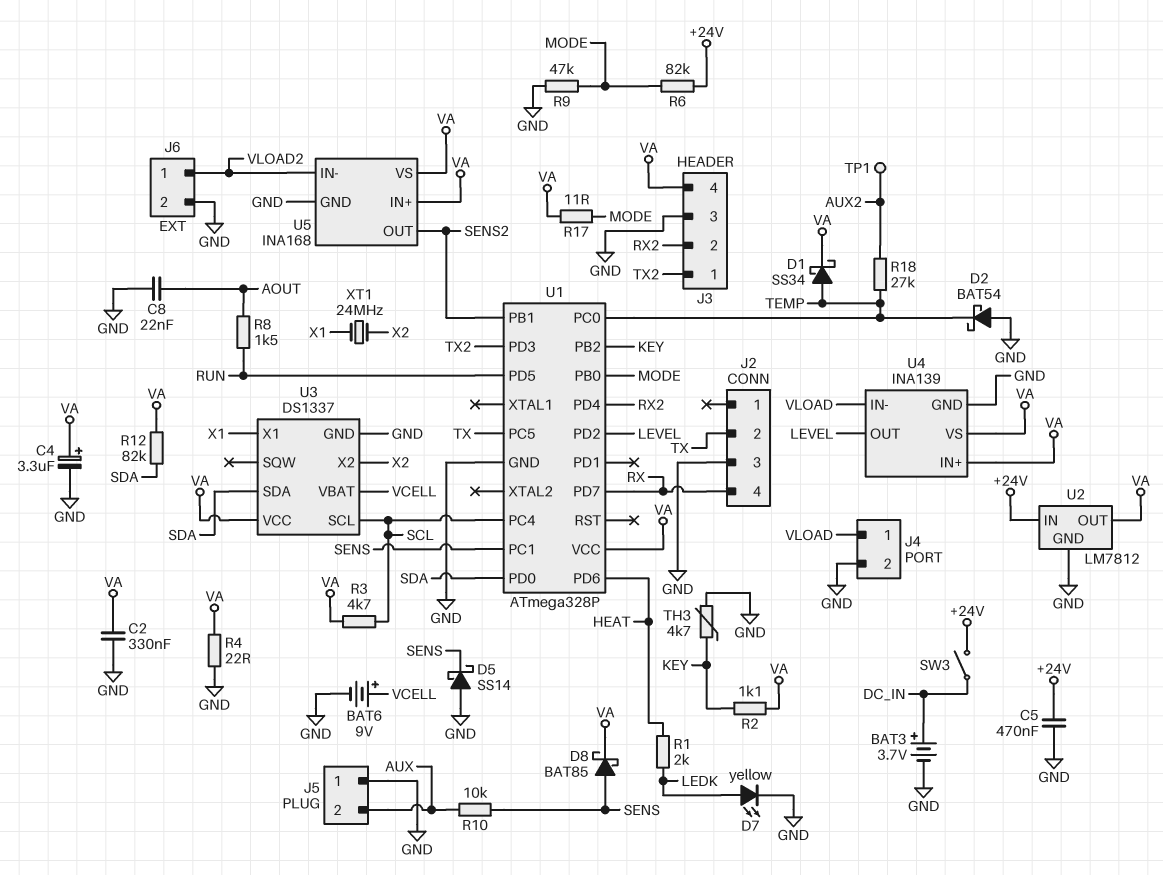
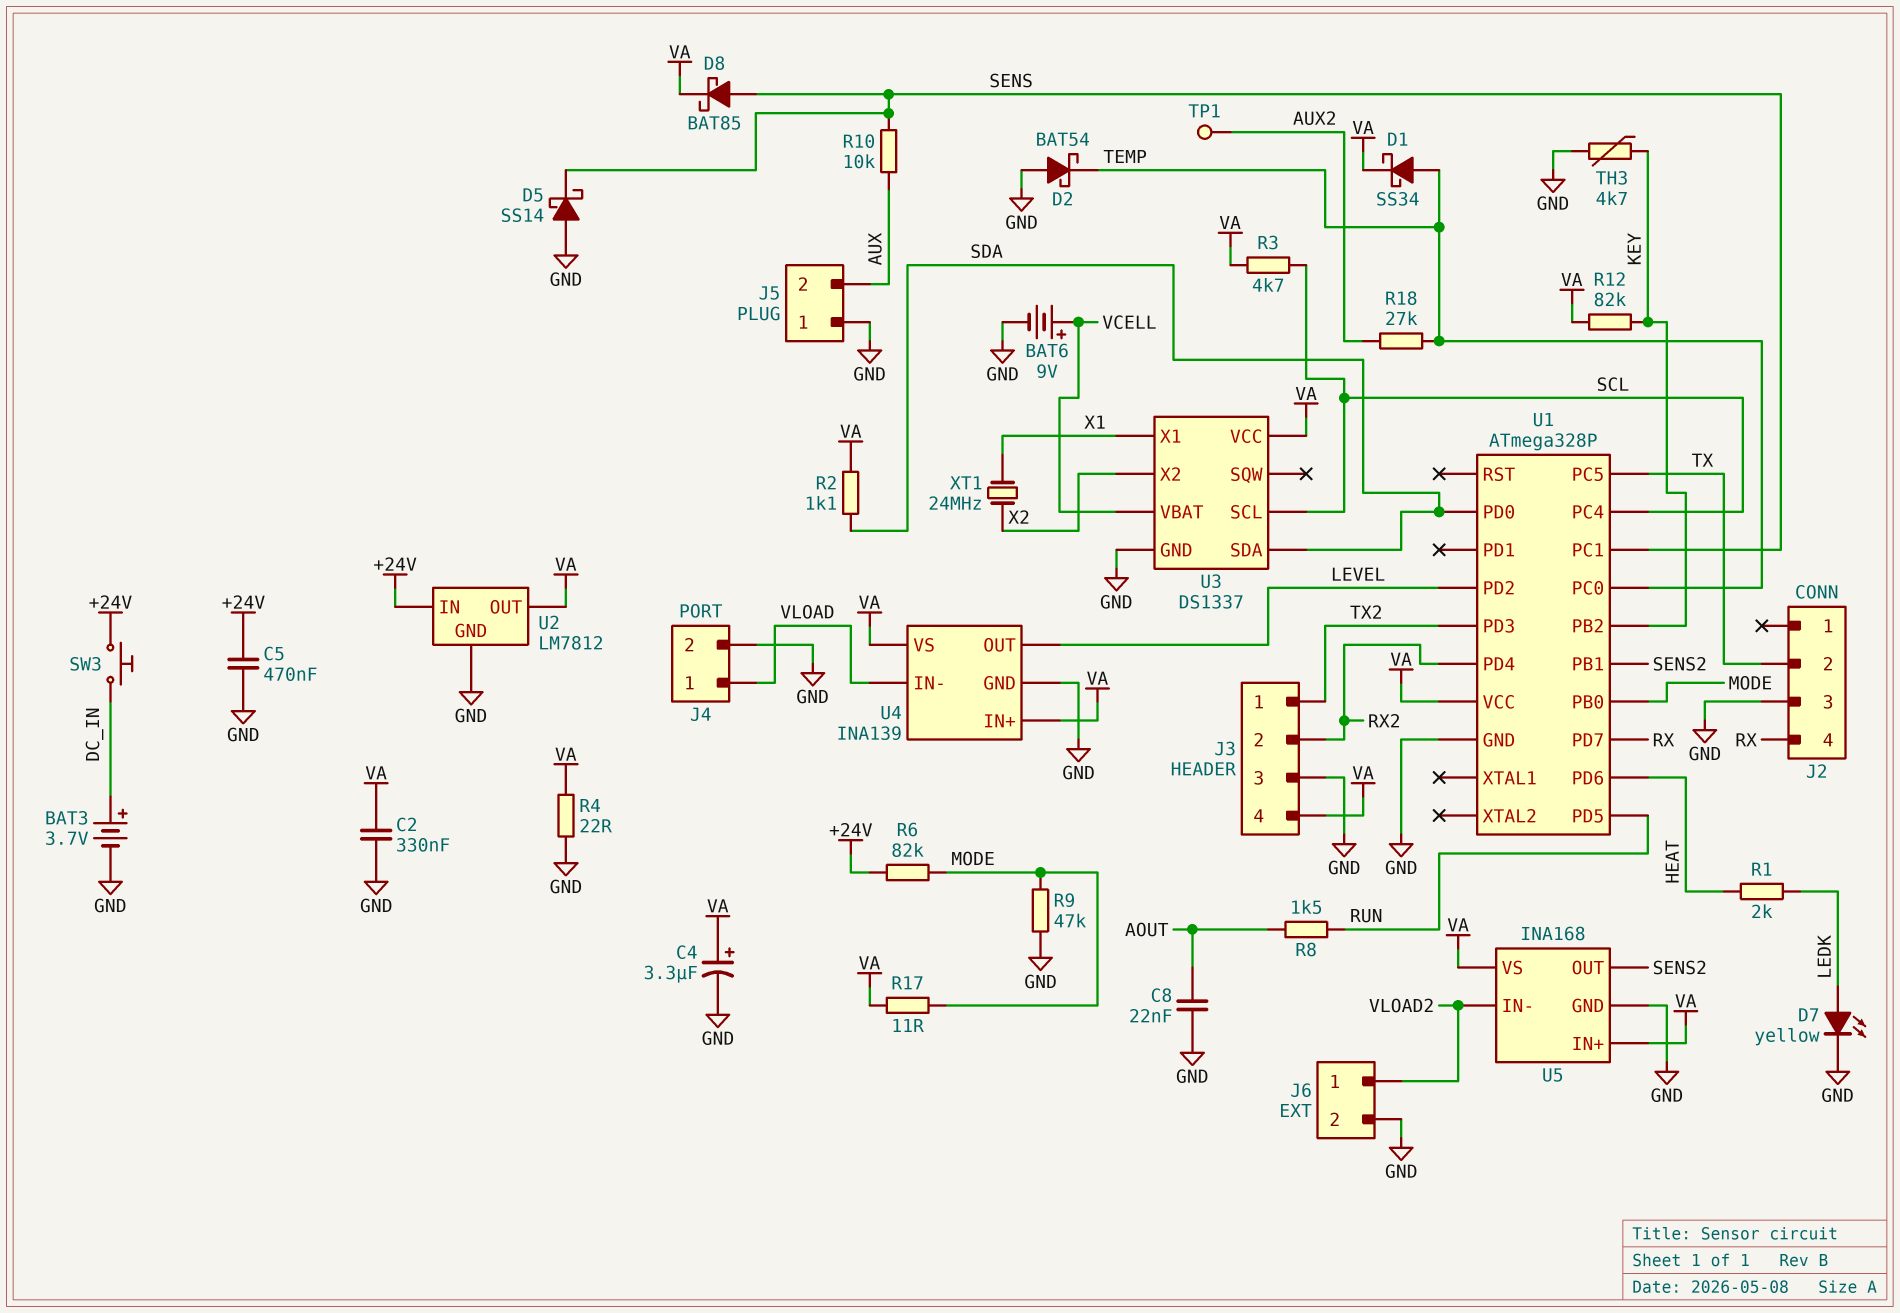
R2: 1.1k (KEY, VA) -> 1.1k (SDA, VA)
R12: 82k (SDA, VA) -> 82k (KEY, VA)
SW3: switch (+24V, DC_IN) -> button (+24V, DC_IN)

